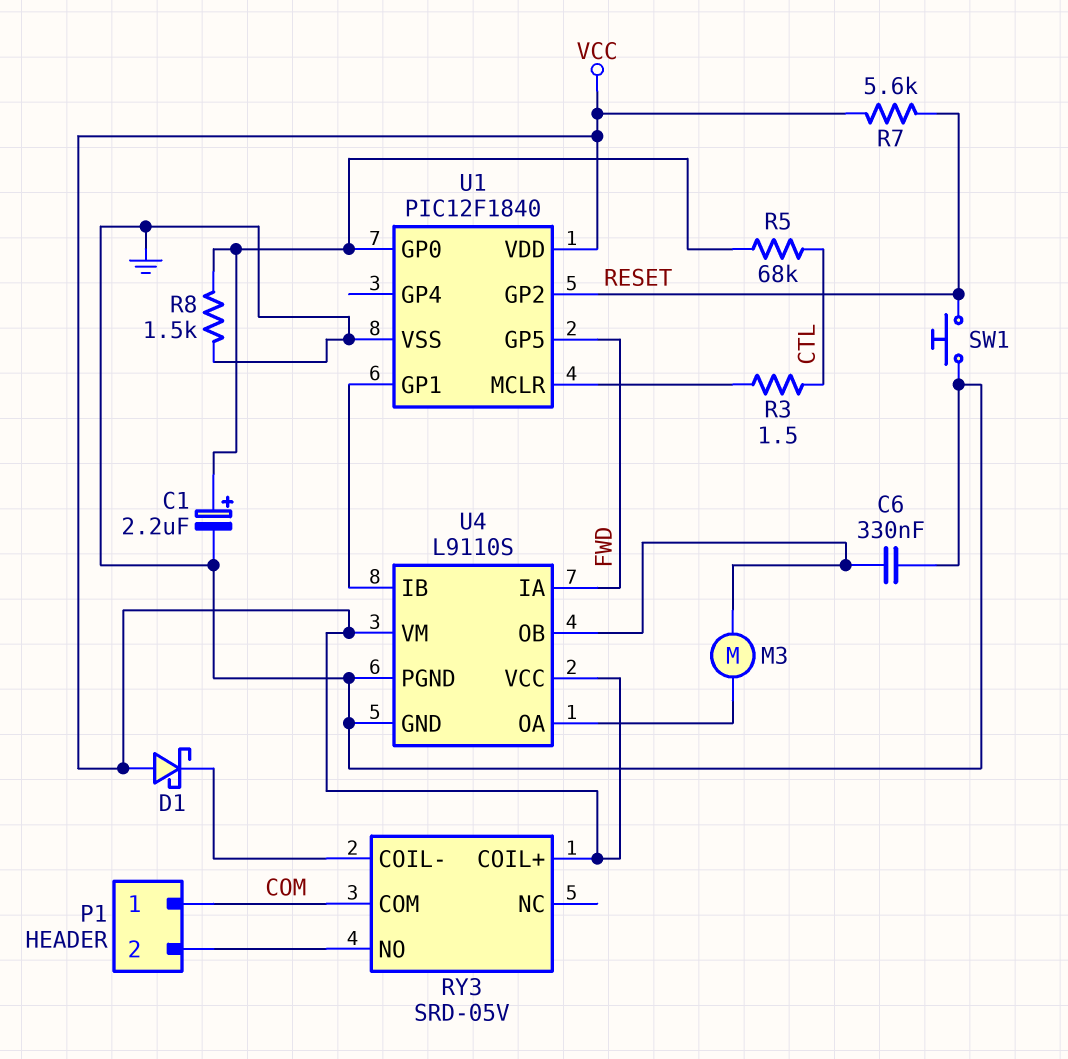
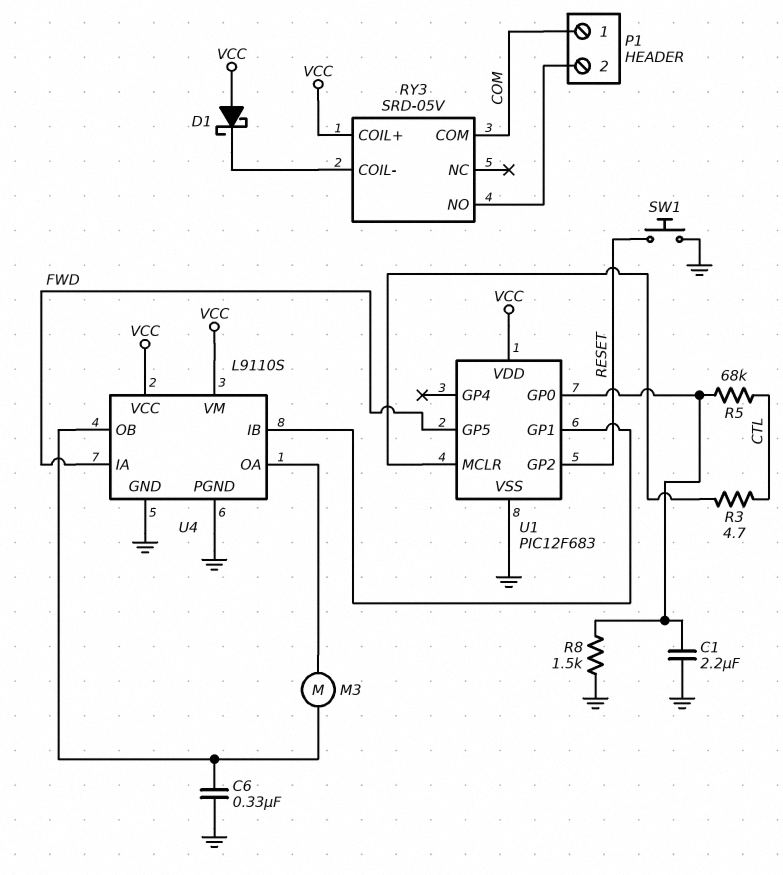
C1: 2.2uF (plus U1/GP0, minus GND) -> 2.2uF (GND, U1/GP0)
R3: 1.5 (CTL, U1/MCLR) -> 4.7 (CTL, U1/MCLR)
R7: 5.6k (RESET, VCC) -> none
U1: PIC12F1840 -> PIC12F683

